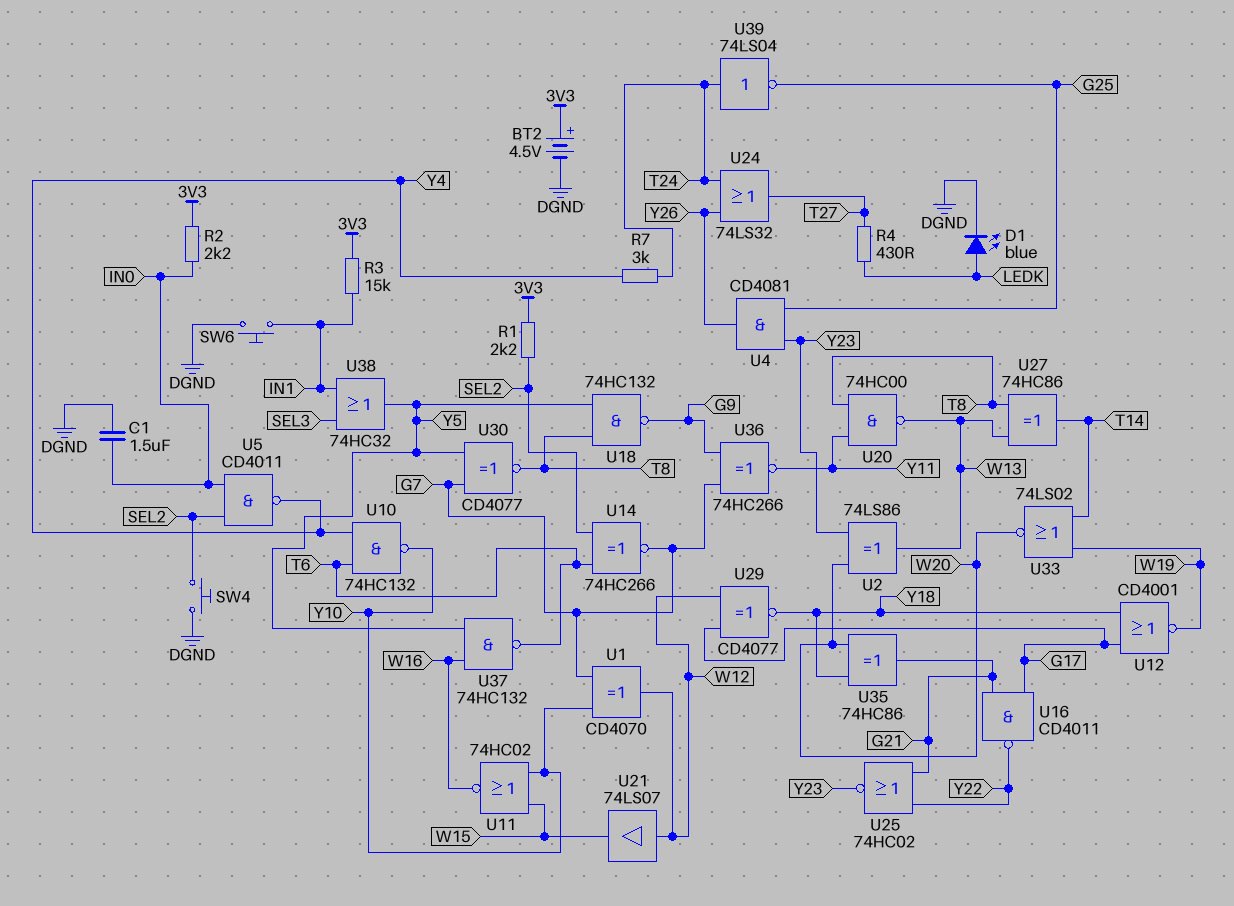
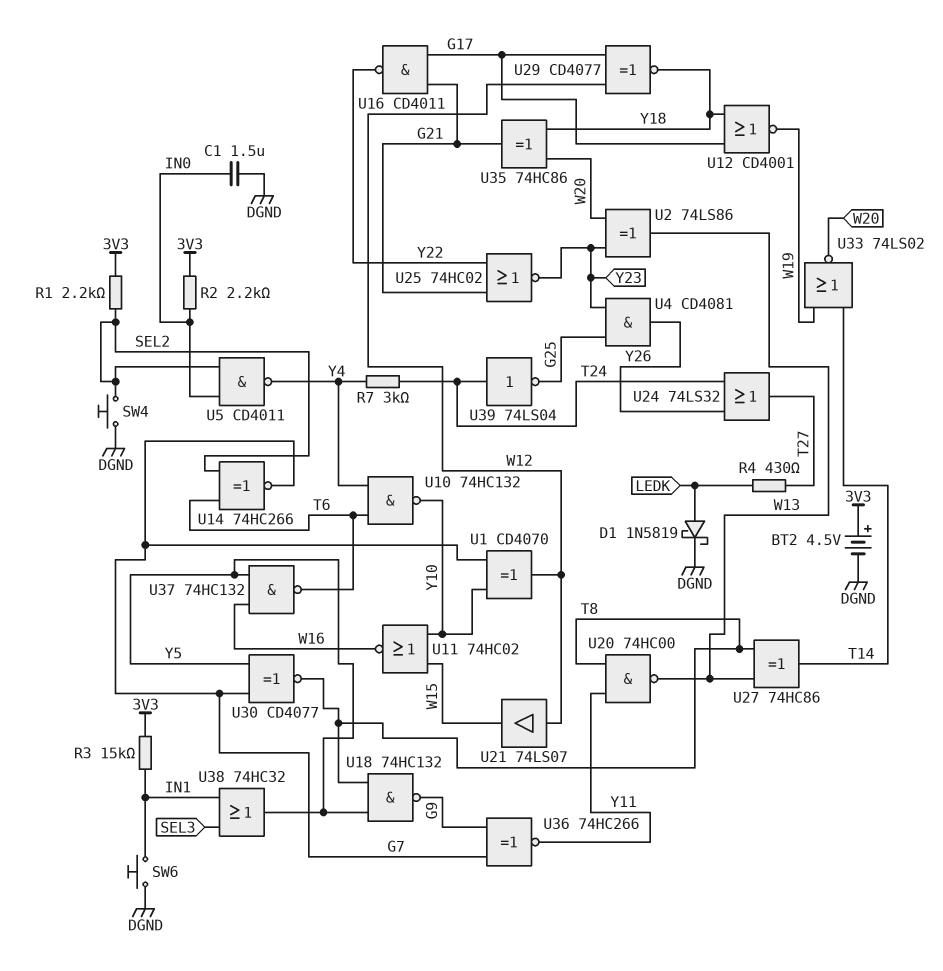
D1: LED blue (A LEDK, K DGND) -> schottky 1N5819 (A LEDK, K DGND)

